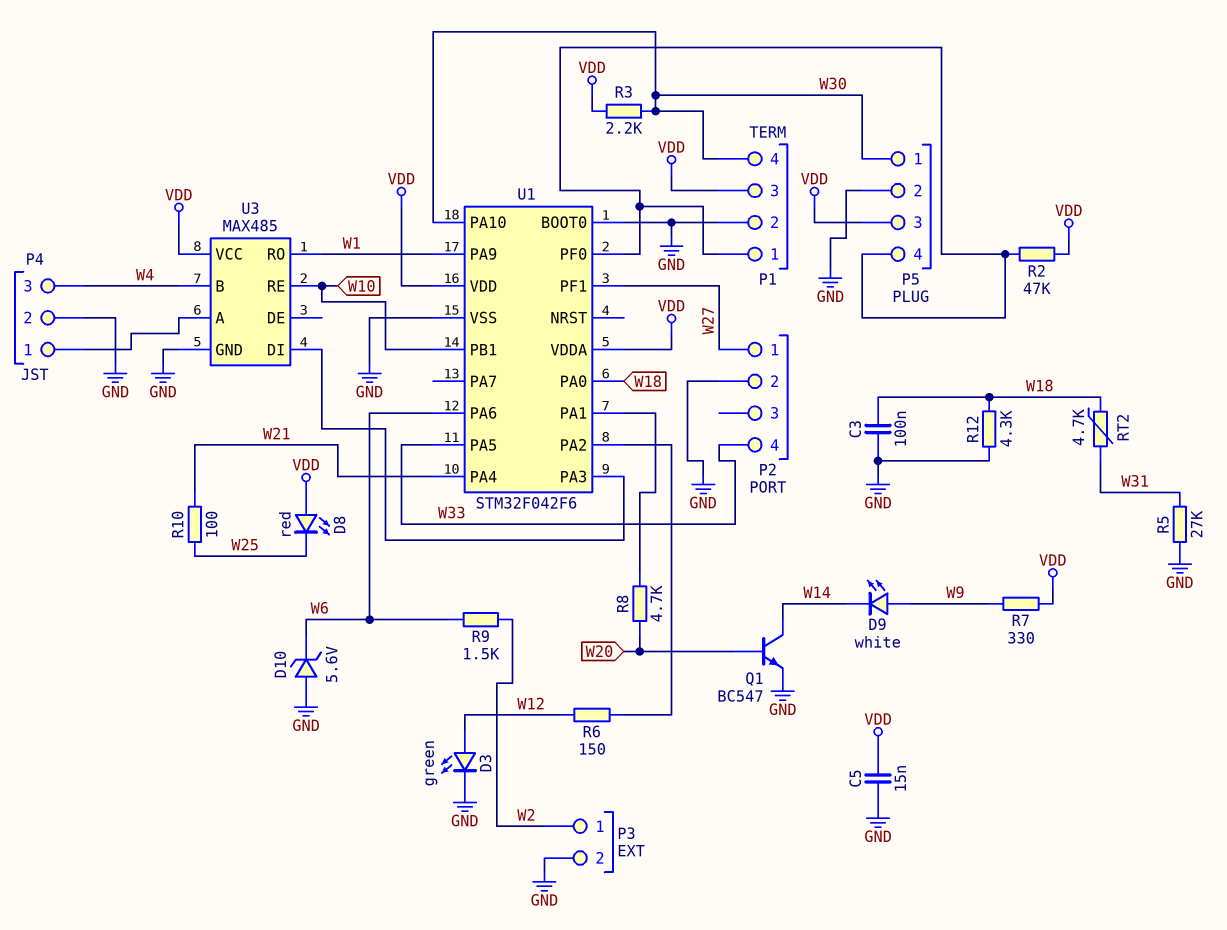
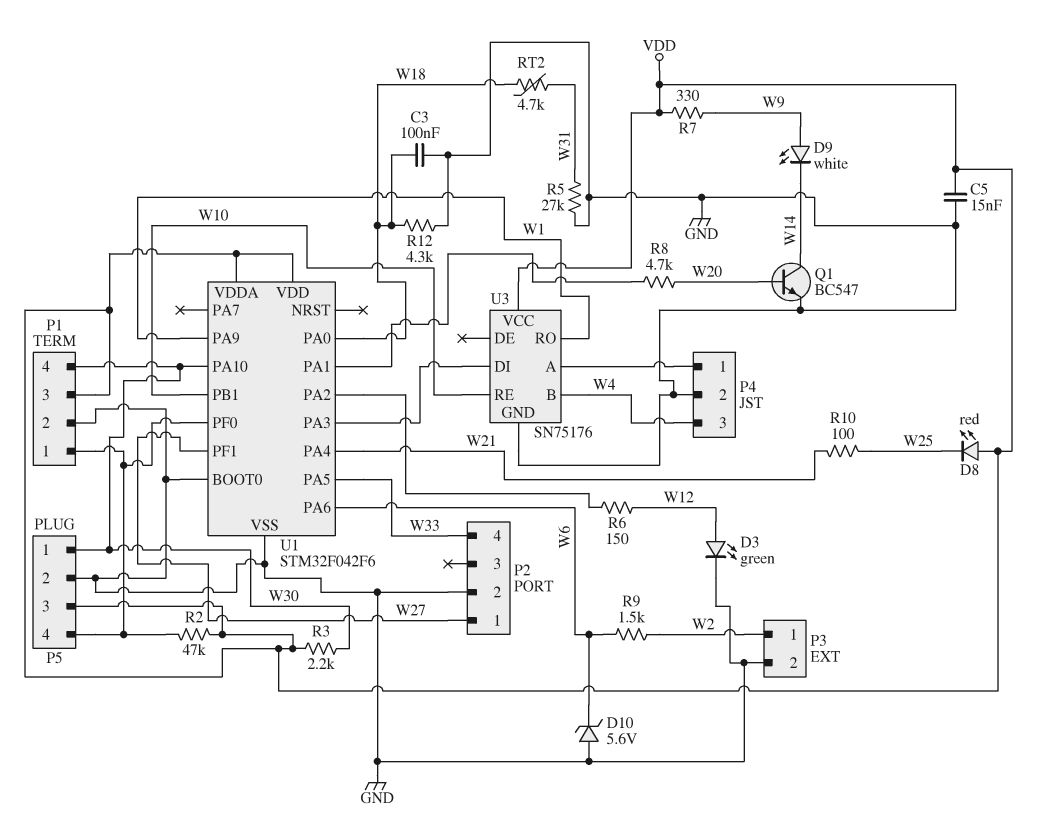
U3: MAX485 -> SN75176

